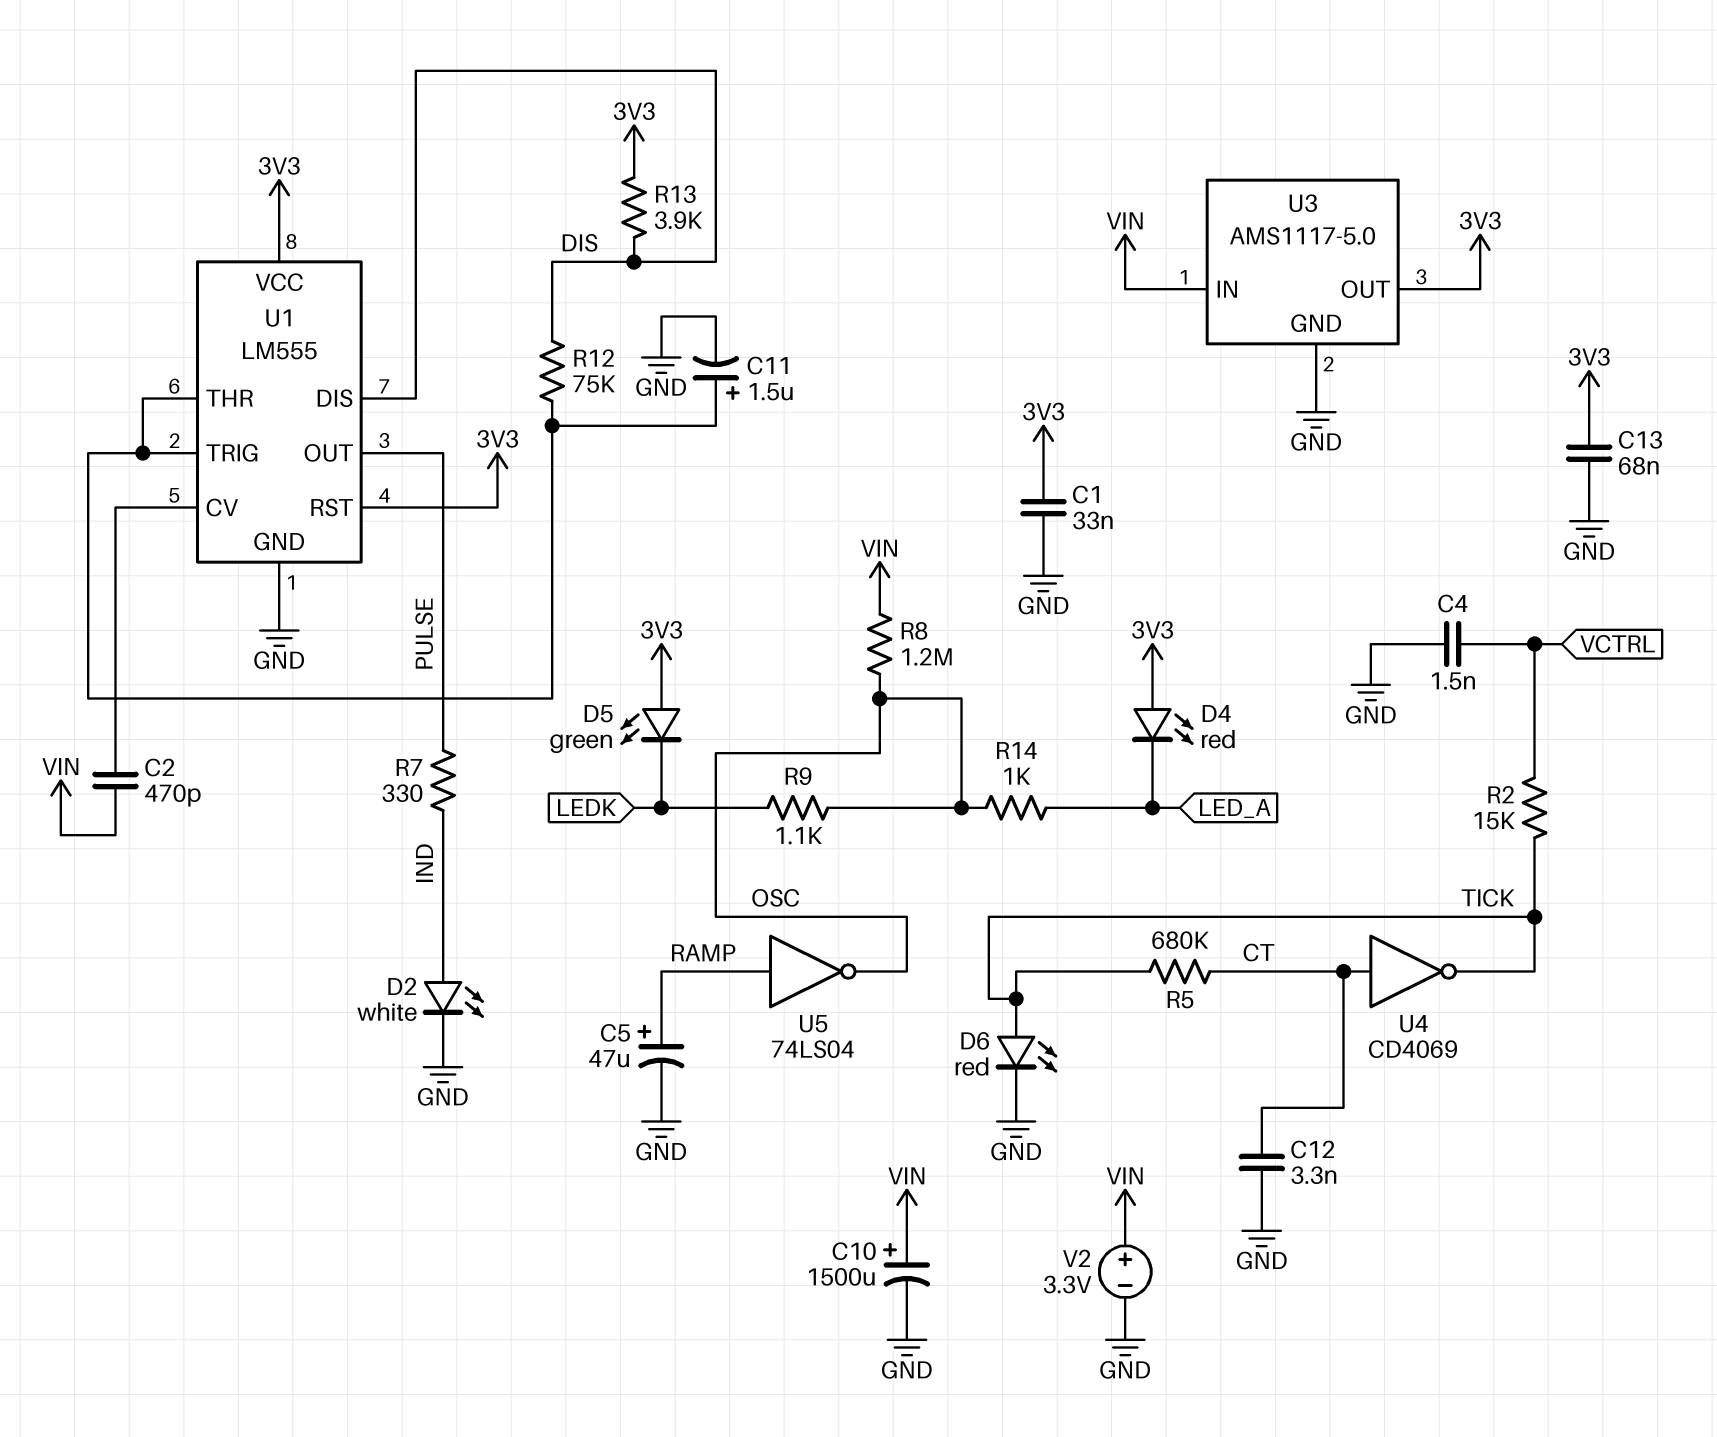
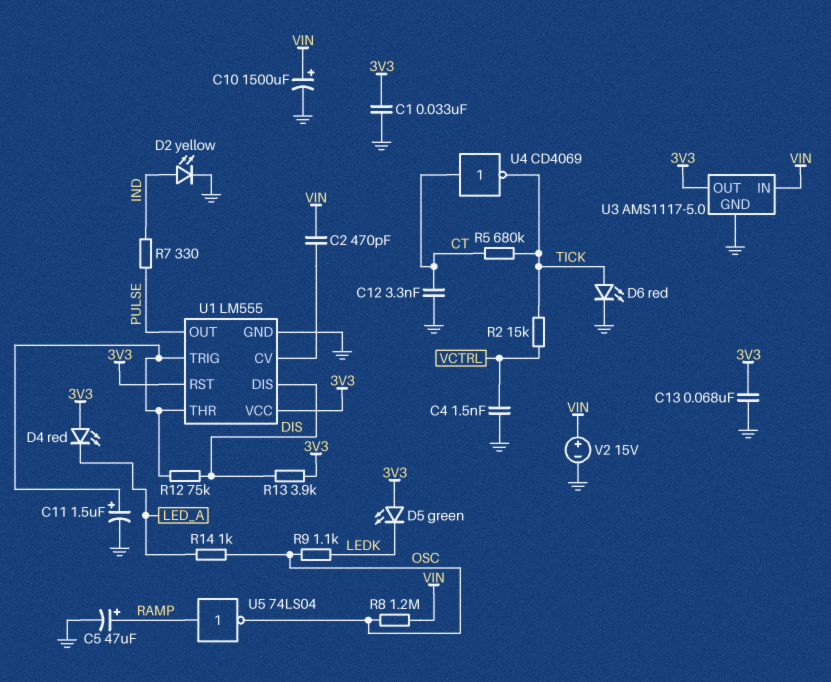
D2: LED white (A IND, K GND) -> LED yellow (A IND, K GND)
V2: 3.3V (plus VIN, minus GND) -> 15V (plus VIN, minus GND)

